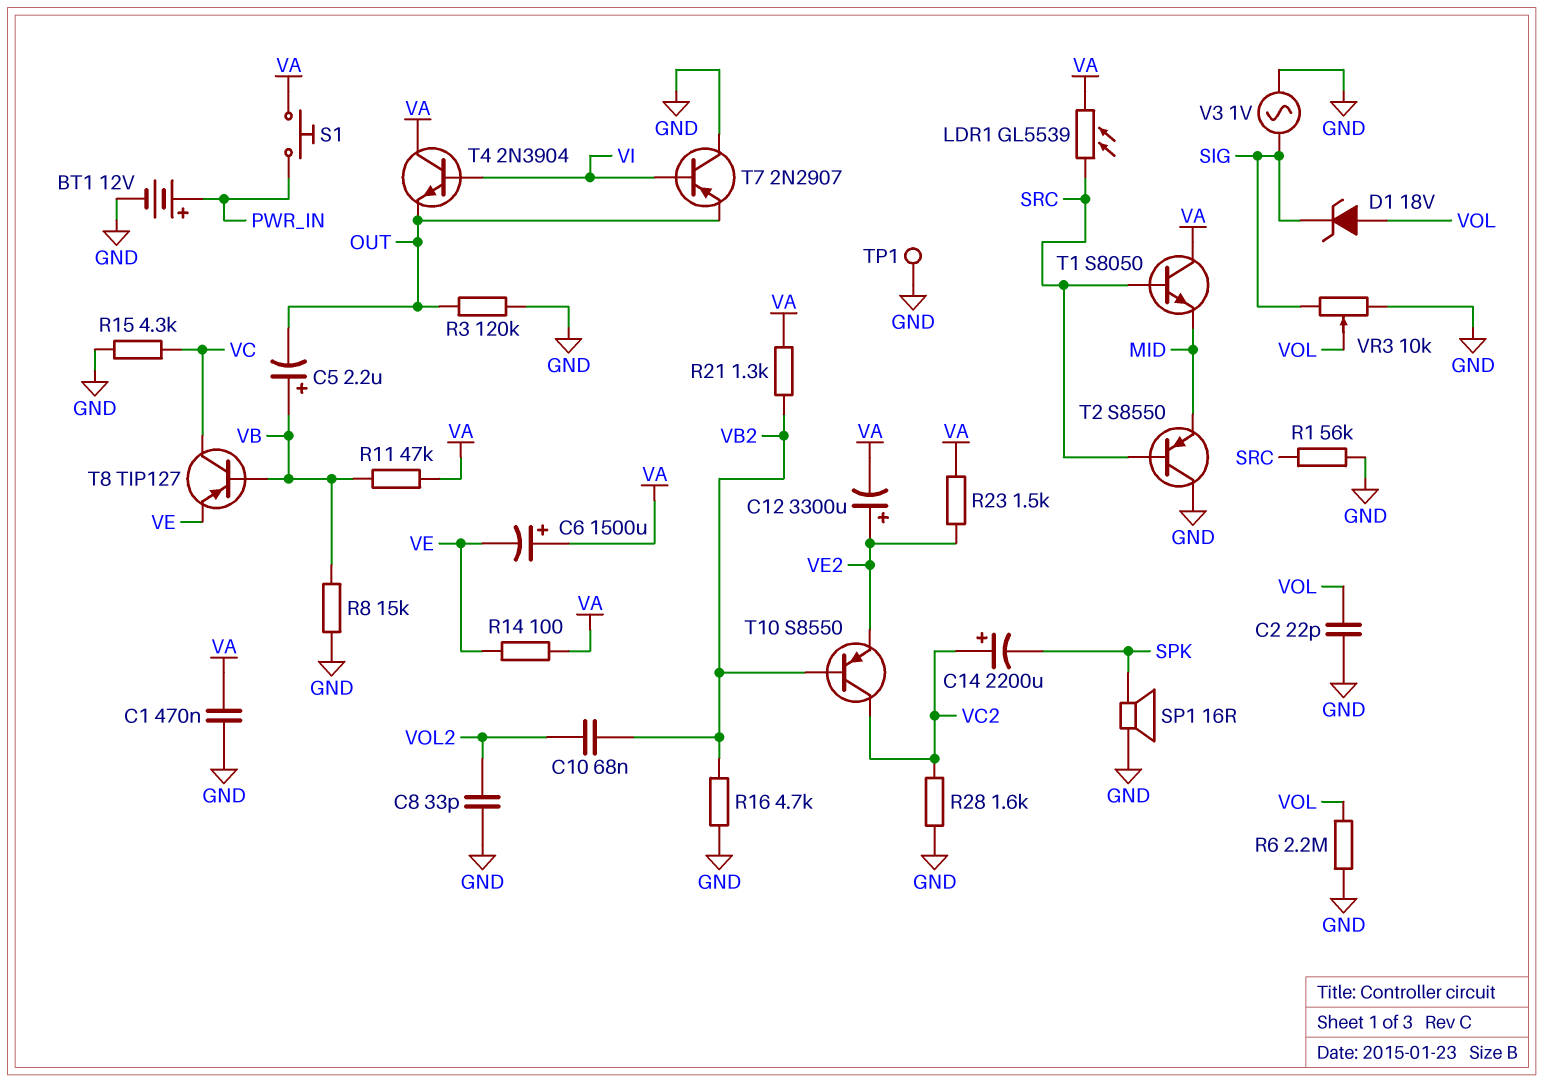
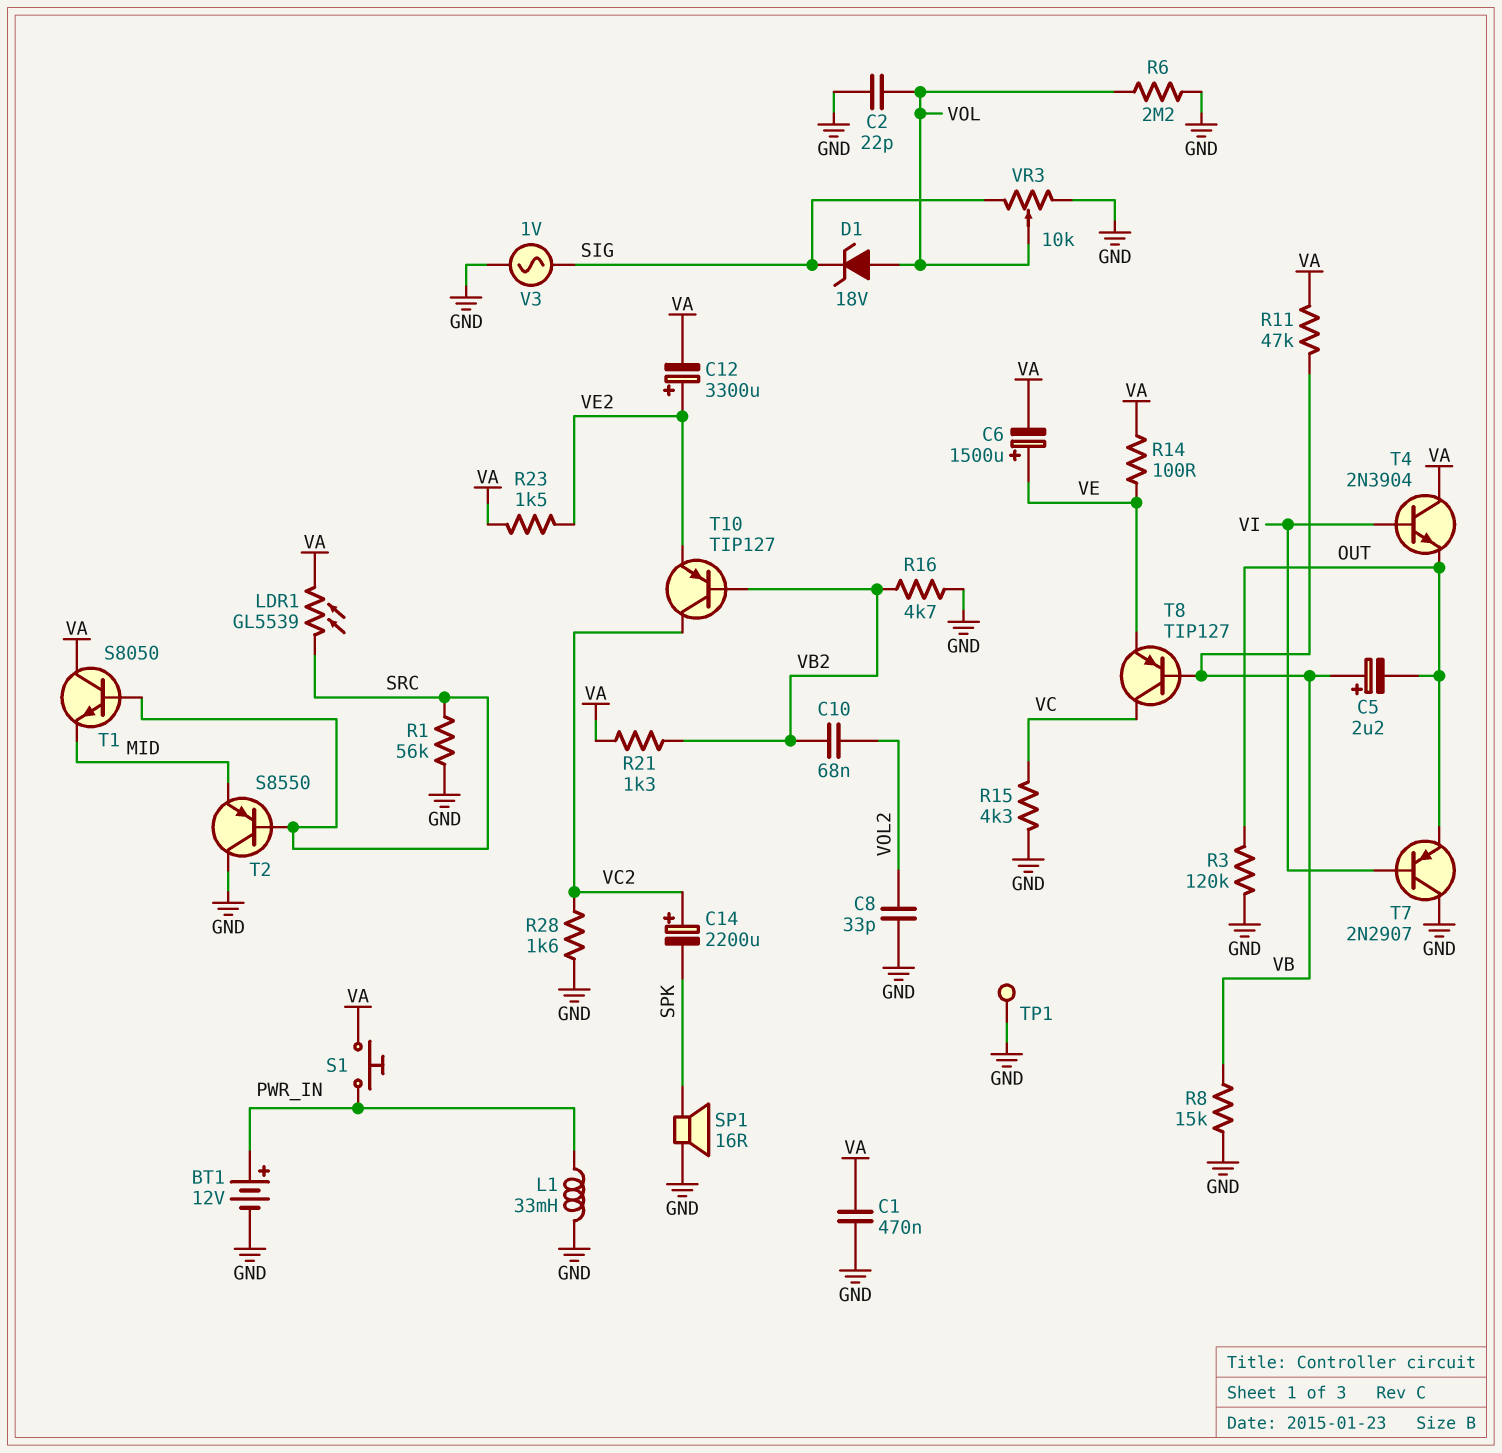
C6: 1500uF (plus VA, minus VE) -> 1500uF (plus VE, minus VA)
L1: none -> 33mH (GND, PWR_IN)
T10: PNP S8550 (B VB2, C VC2, E VE2) -> PNP TIP127 (B VB2, C VC2, E VE2)

